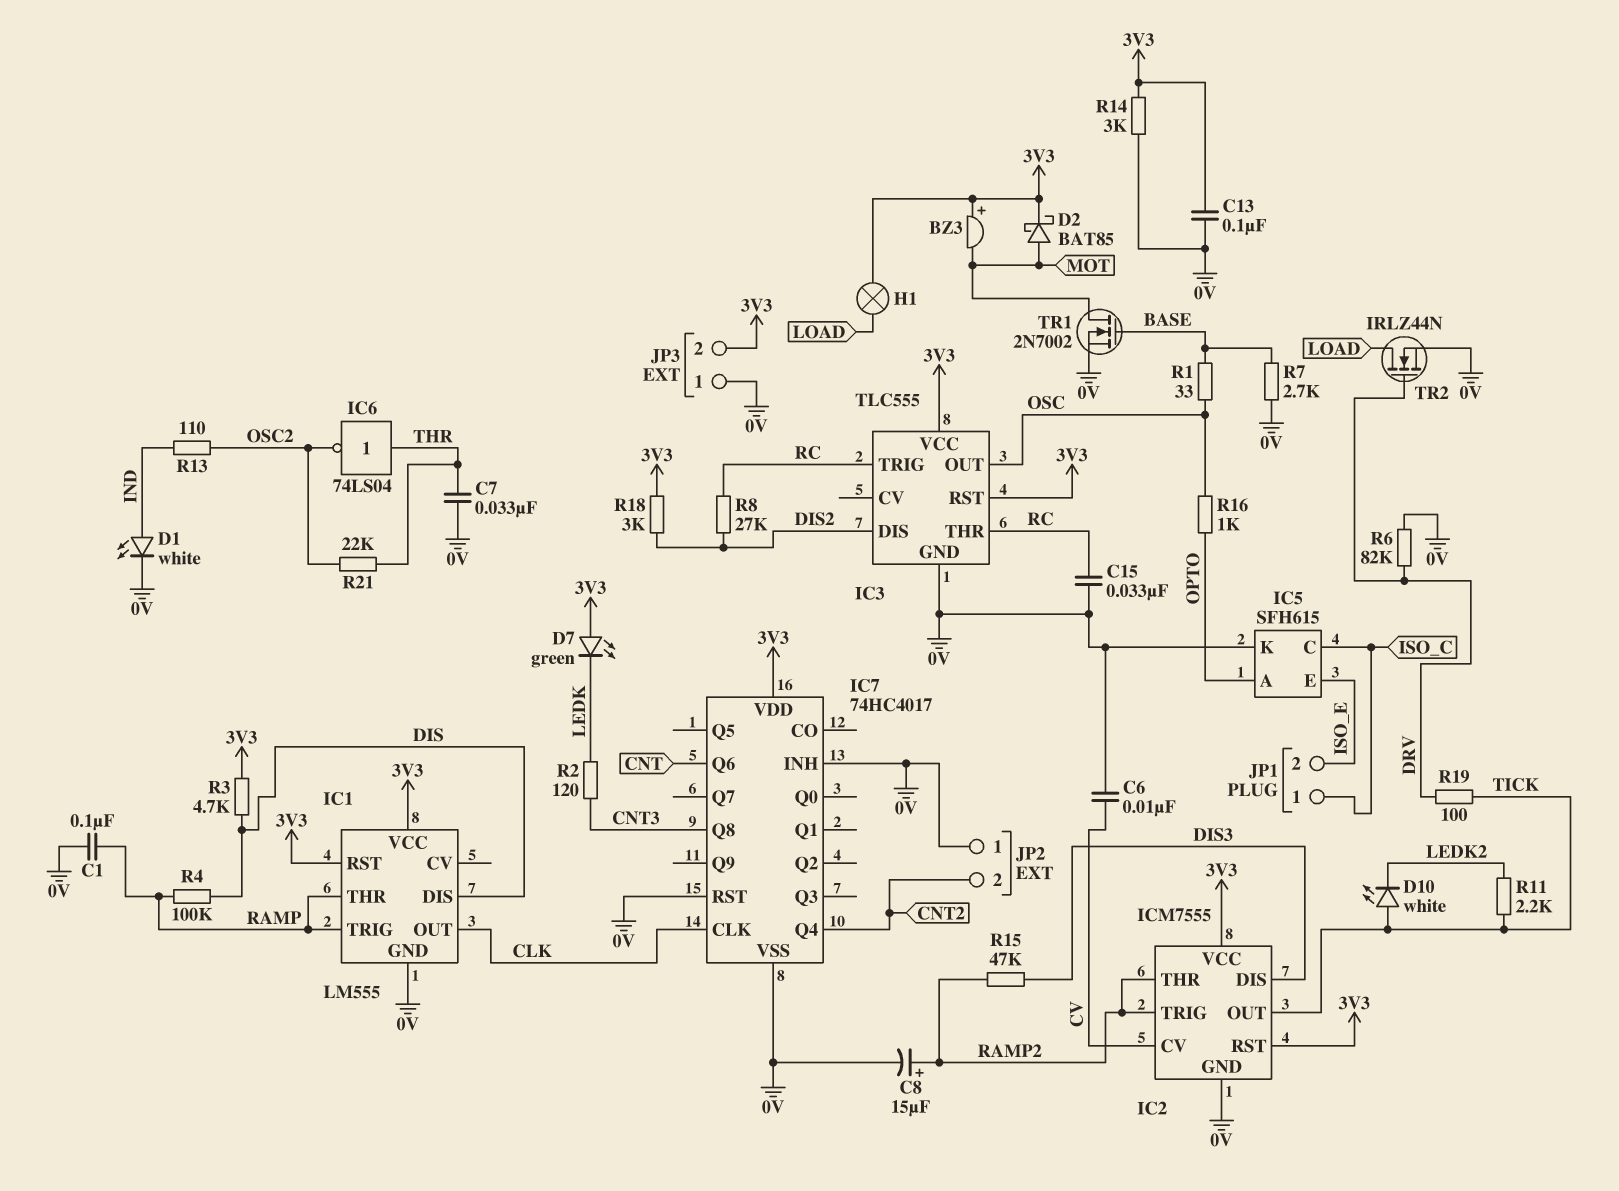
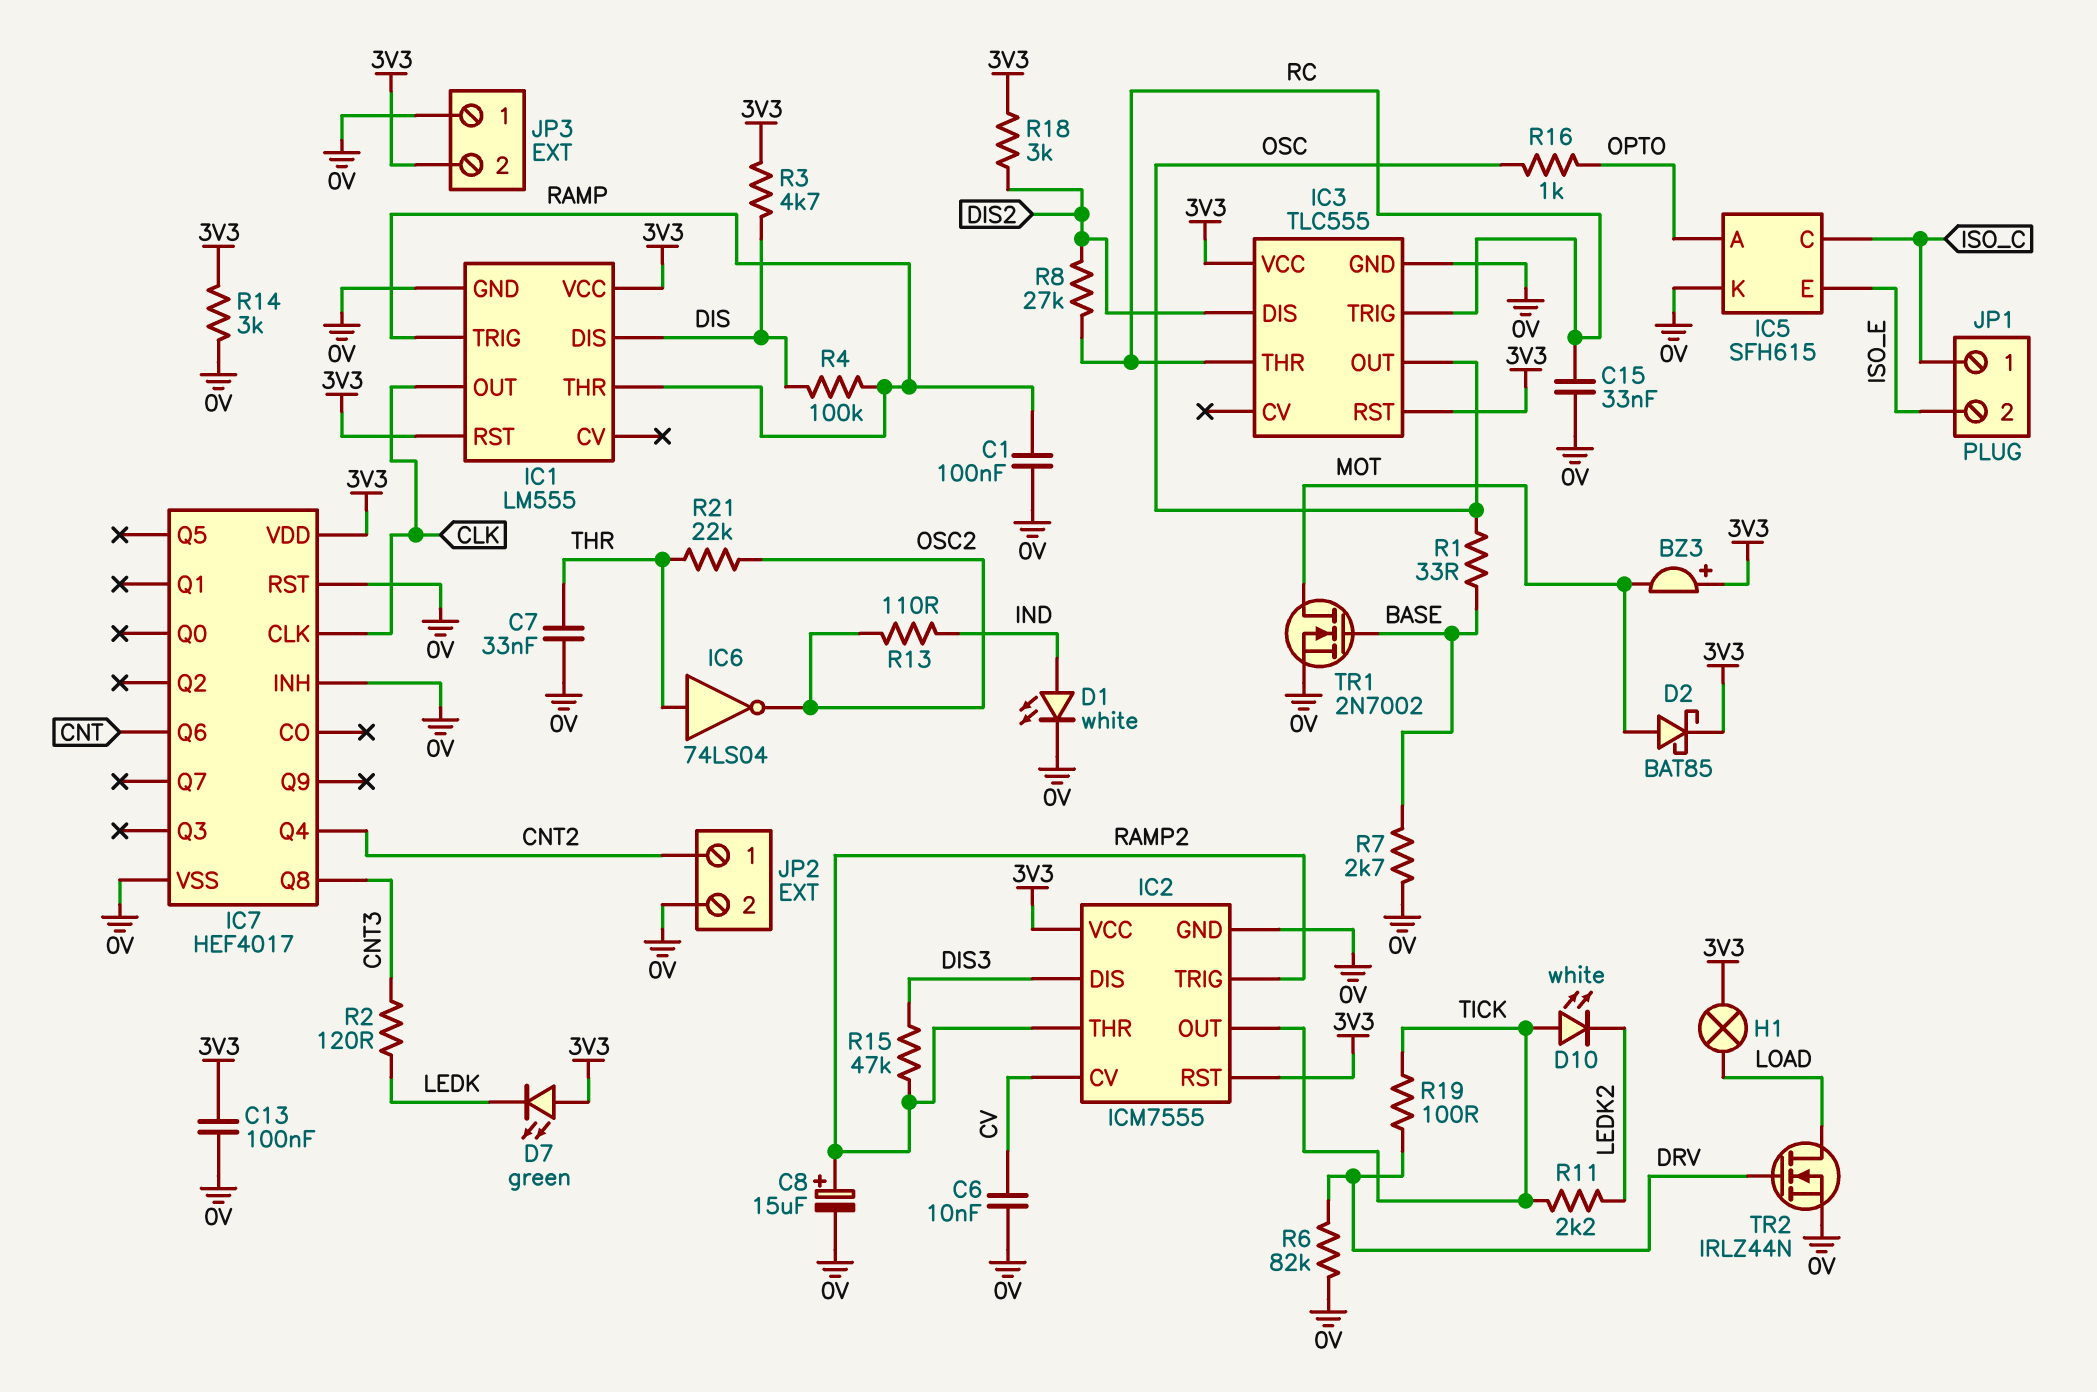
IC7: 74HC4017 -> HEF4017
JP2 pin 1: 0V -> CNT2
JP2 pin 2: CNT2 -> 0V

